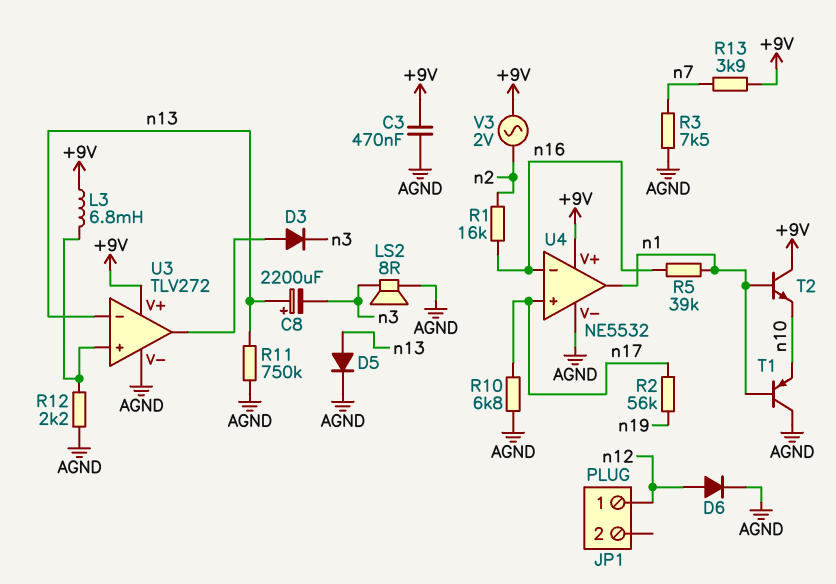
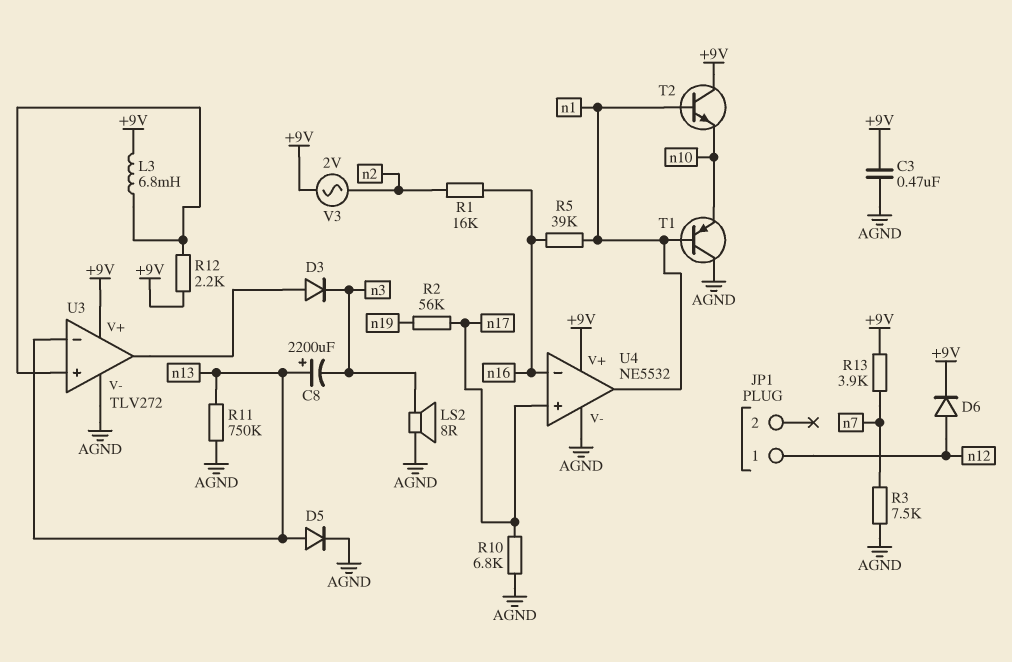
D6: diode (A n12, K AGND) -> diode (A n12, K +9V)
R12: 2.2k (AGND, U3/in+) -> 2.2k (+9V, U3/in+)

